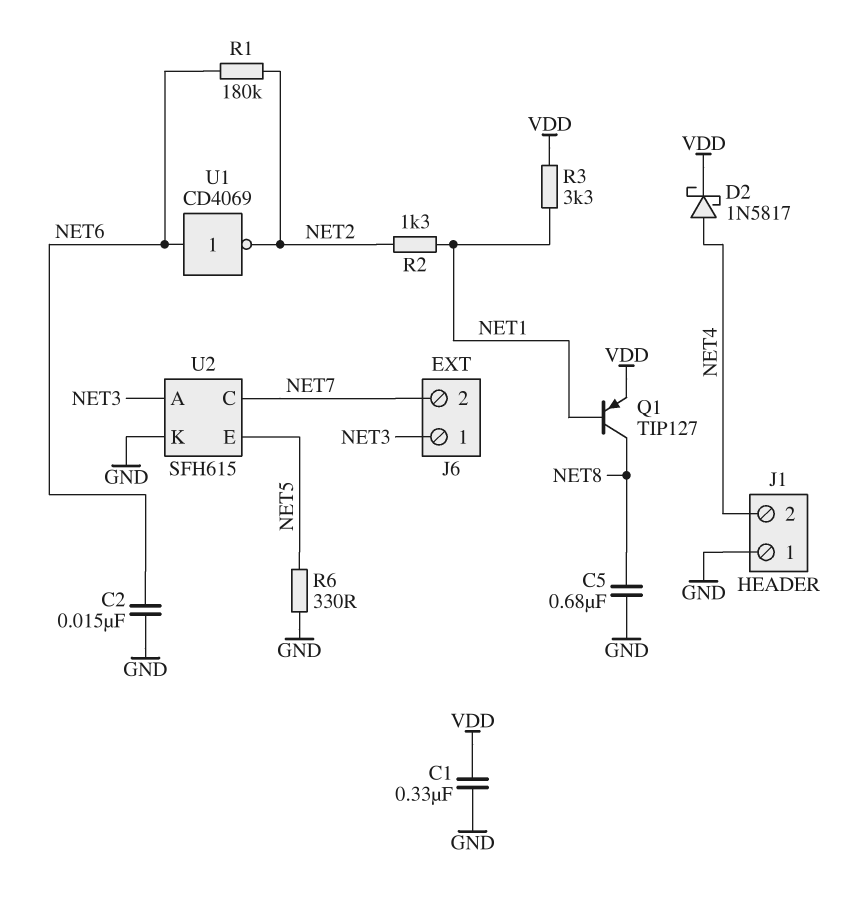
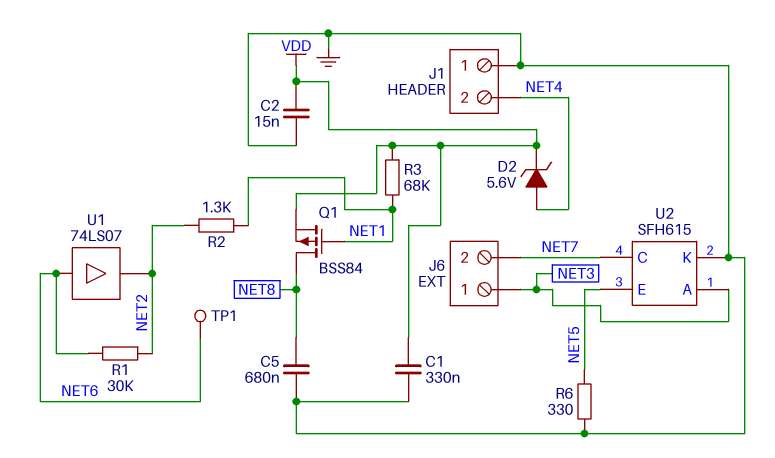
C2: 15nF (GND, NET6) -> 15nF (GND, VDD)
D2: schottky 1N5817 (A NET4, K VDD) -> zener 5.6V (A NET4, K VDD)
Q1: PNP TIP127 (B NET1, C NET8, E VDD) -> PMOS BSS84 (G NET1, D NET8, S VDD)
R1: 180k (NET2, NET6) -> 30k (NET2, NET6)
R3: 3.3k (NET1, VDD) -> 68k (NET1, VDD)
TP1: none -> test point (NET6)
U1: NOT CD4069 (in NET6, out NET2) -> buffer 74LS07 (in NET6, out NET2)

